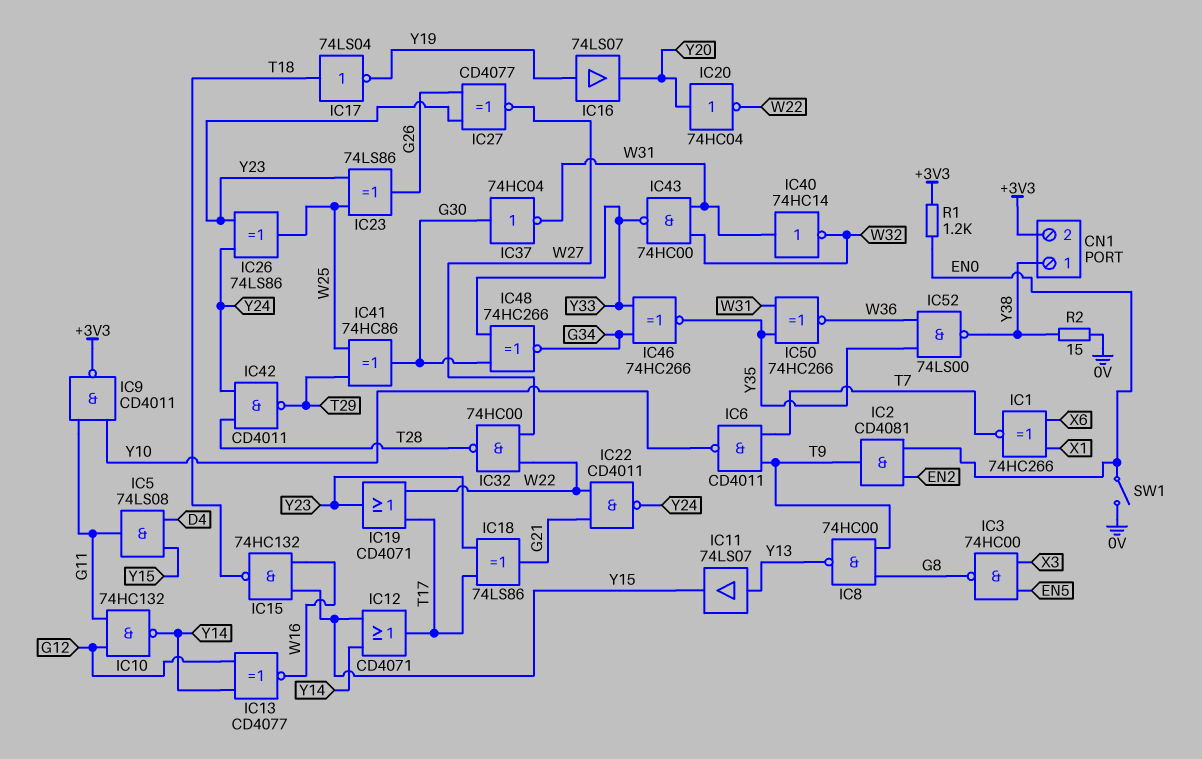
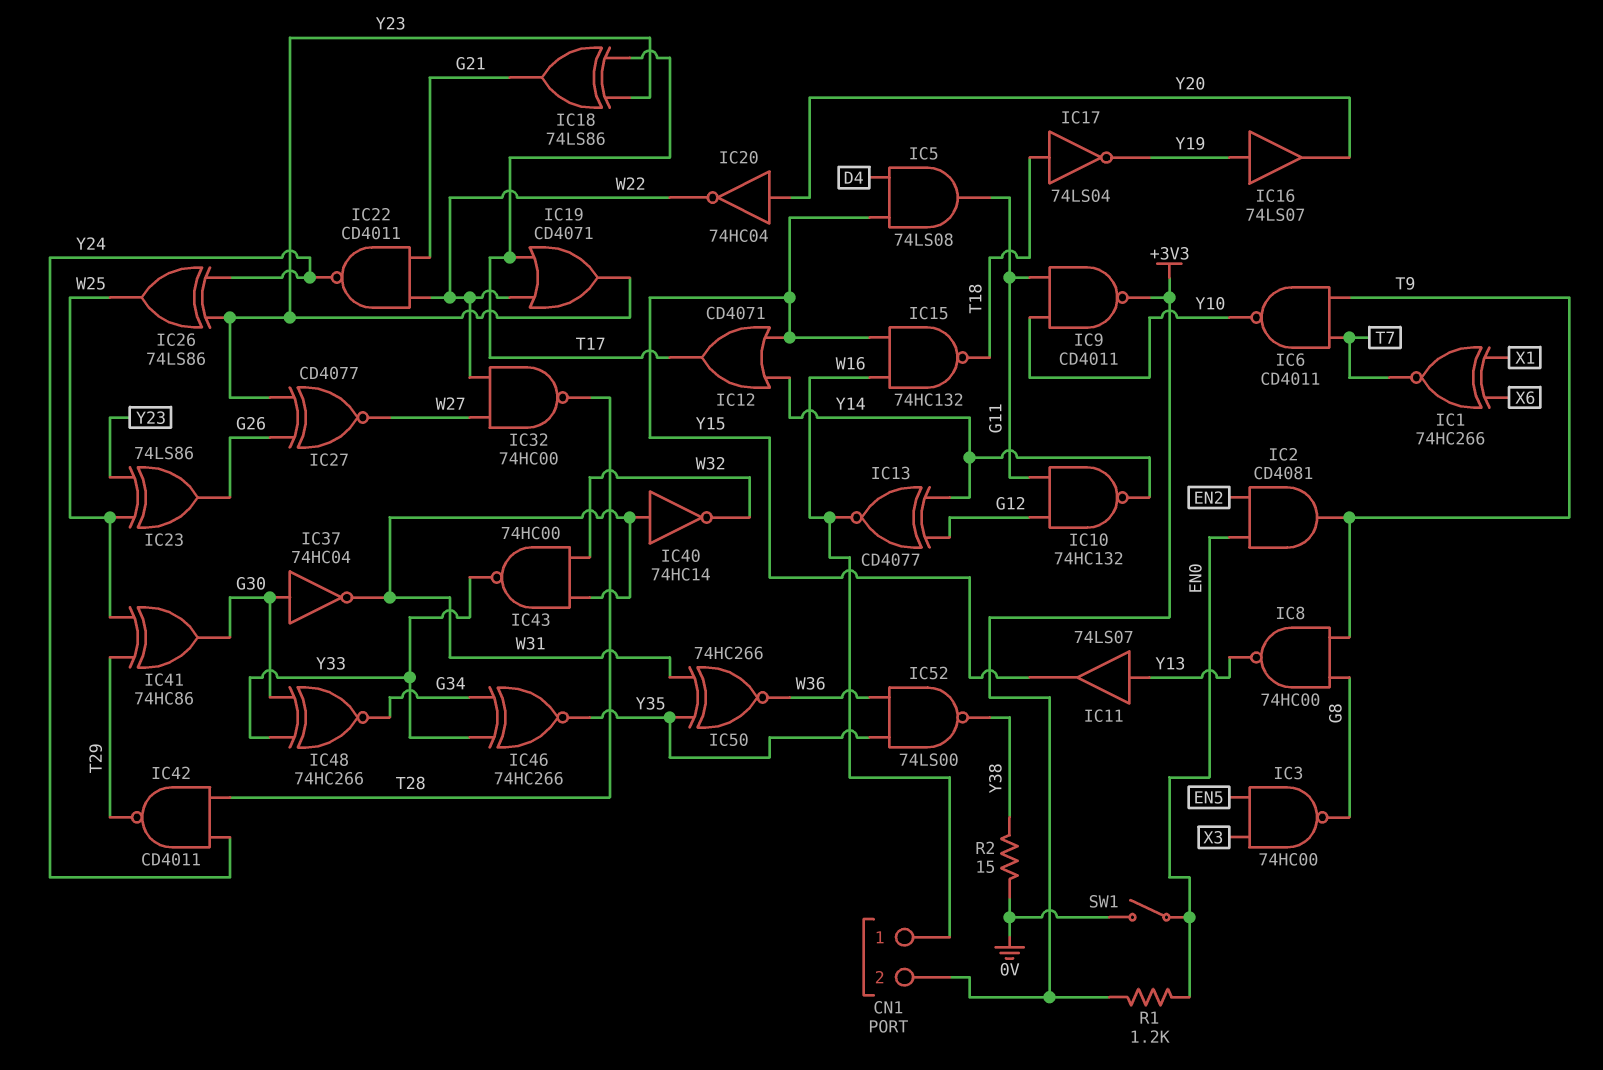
CN1 pin 1: Y38 -> W16

